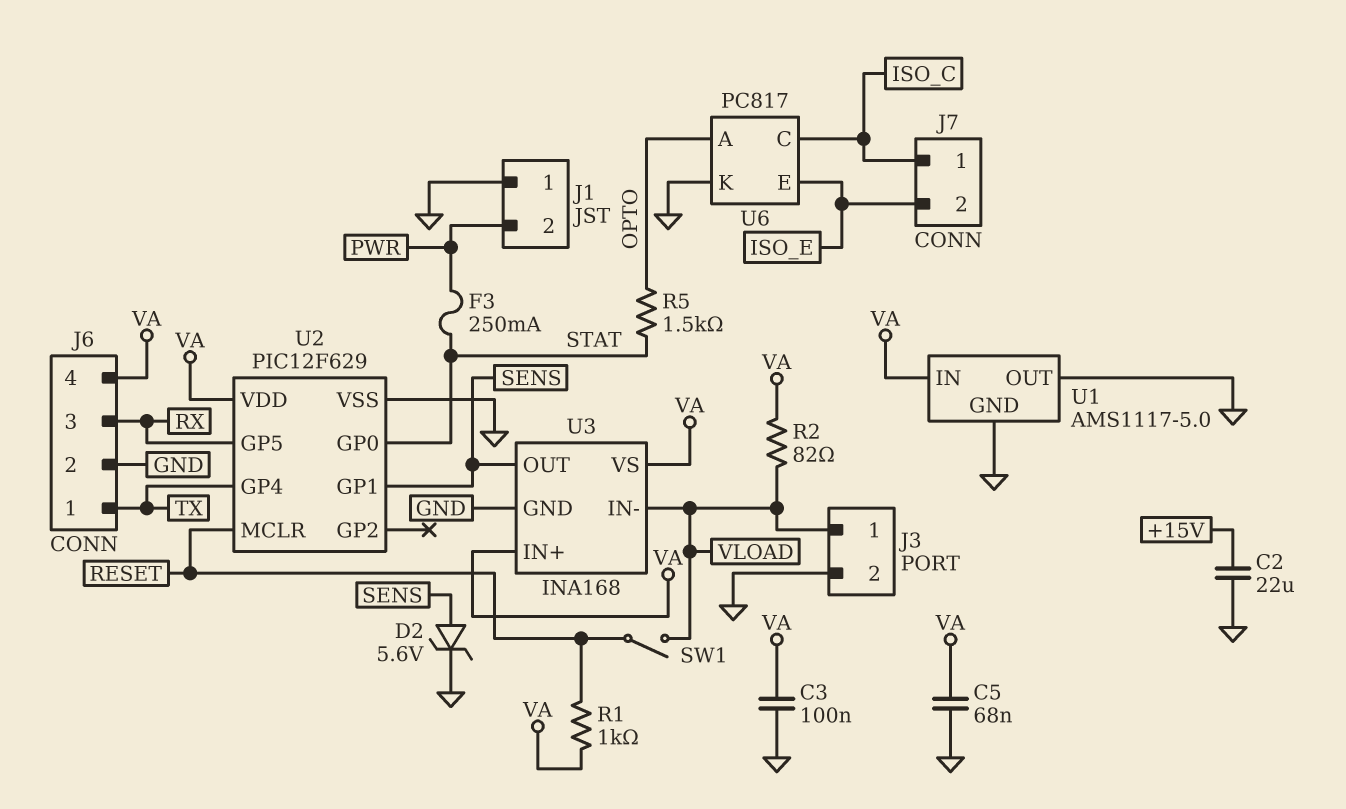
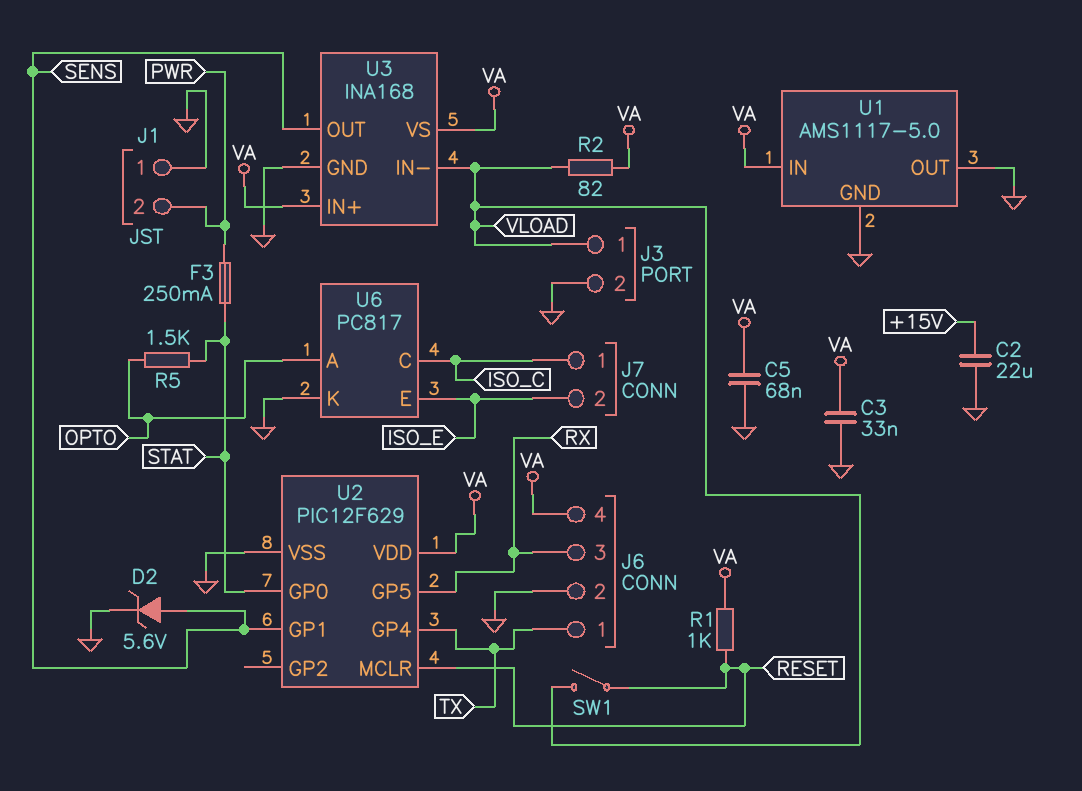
C3: 100nF (GND, VA) -> 33nF (GND, VA)

